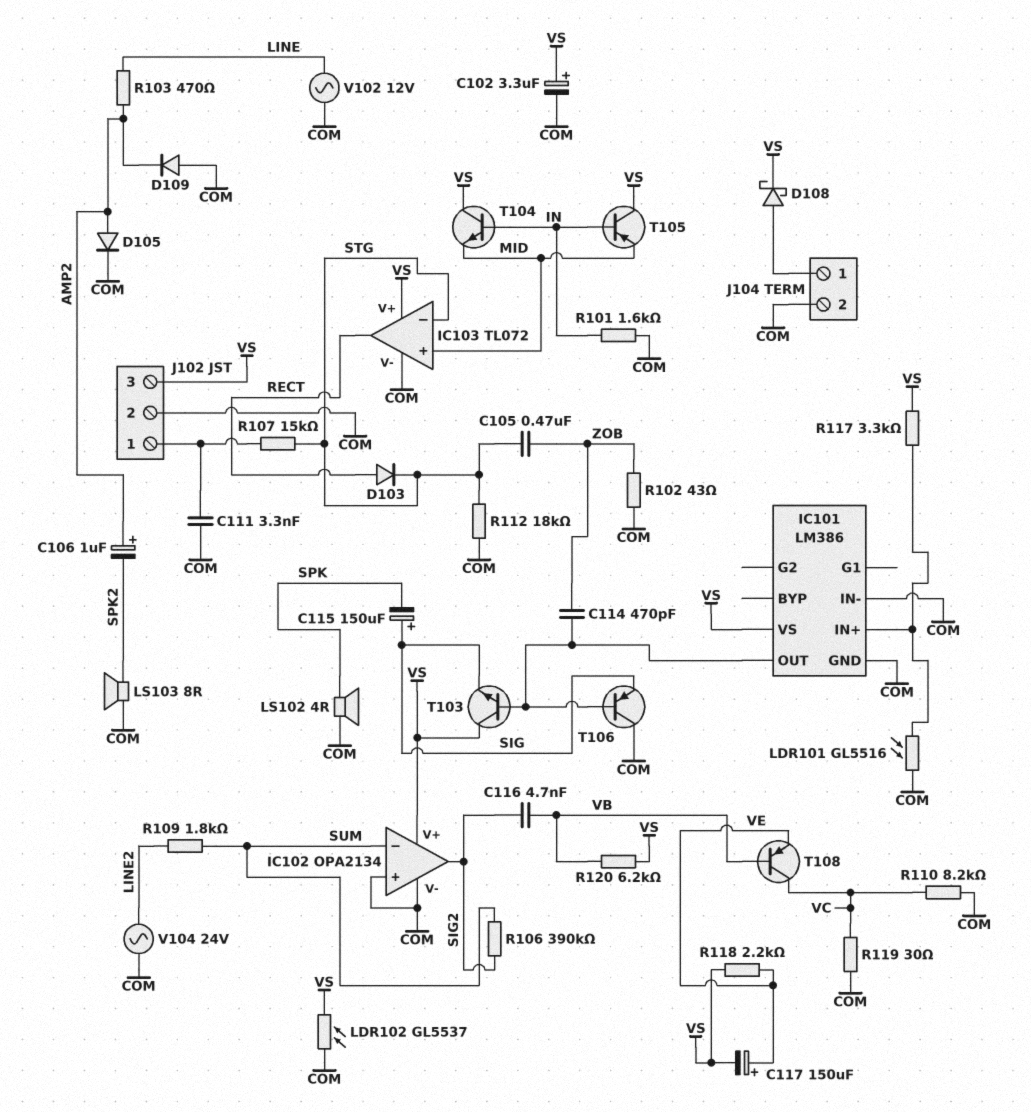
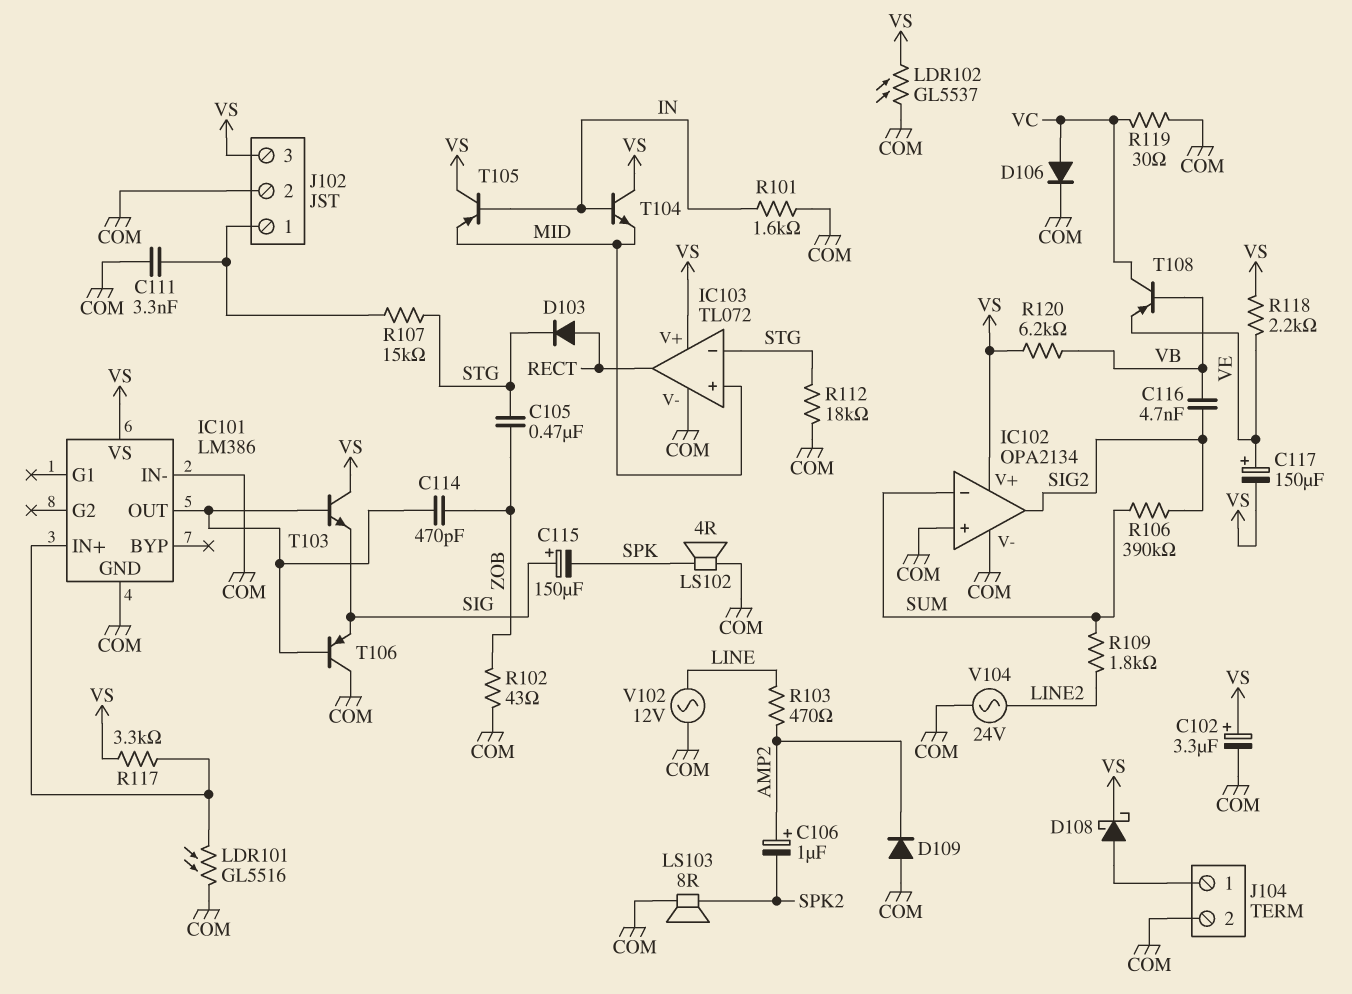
D105: diode (A AMP2, K COM) -> none
D106: none -> diode (A VC, K COM)
R110: 8.2k (COM, VC) -> none

